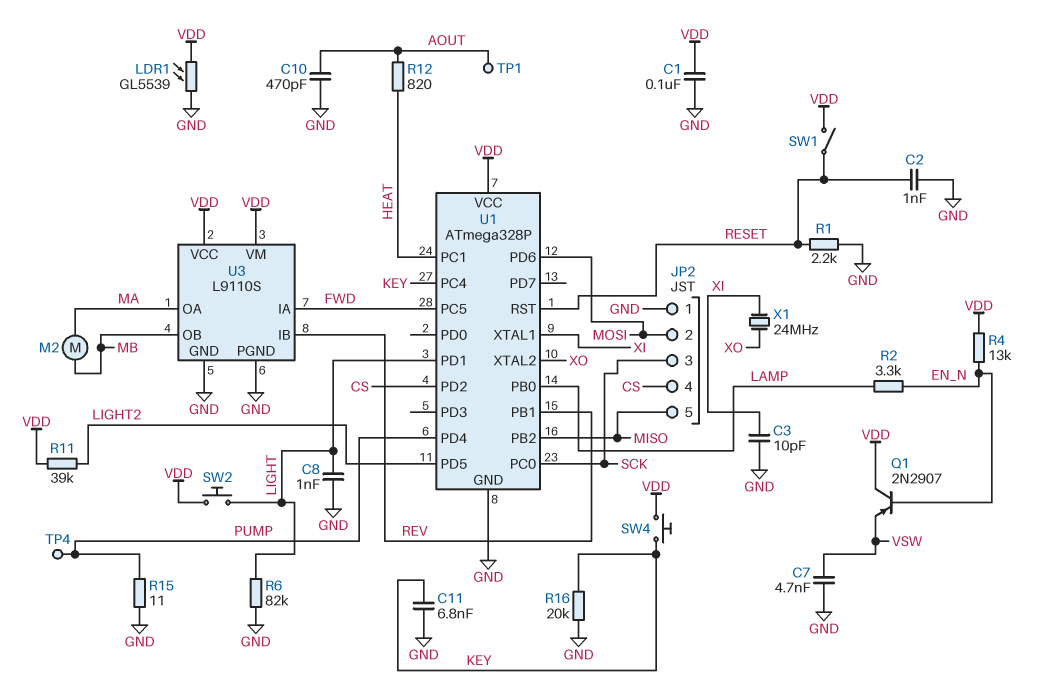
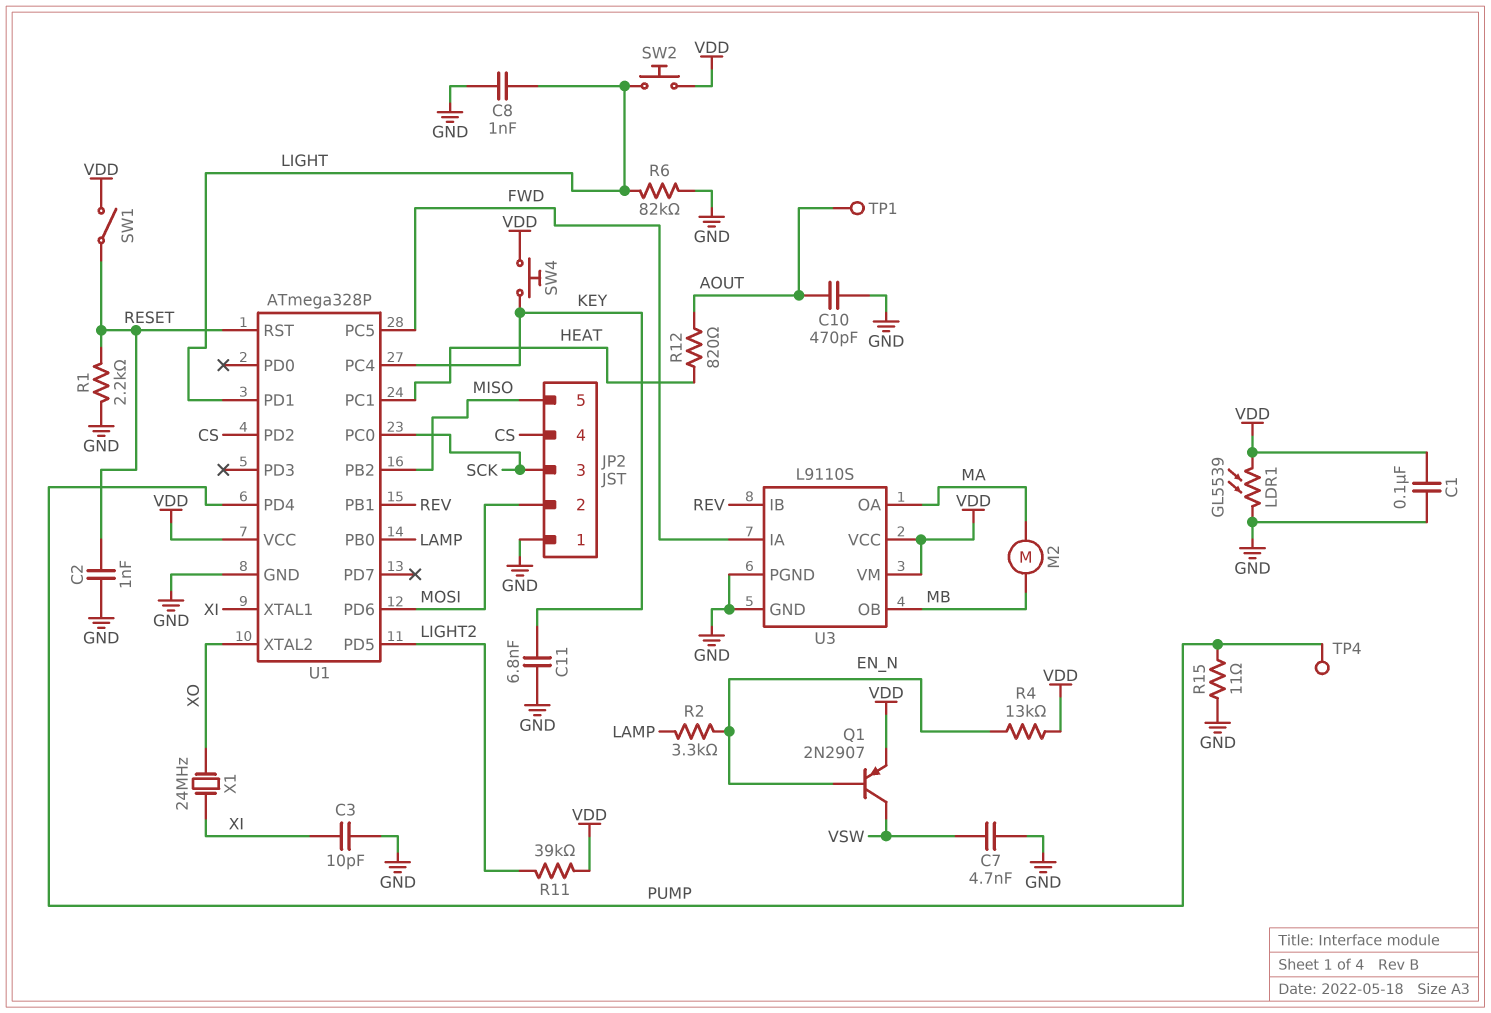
Q1: PNP 2N2907 (B EN_N, C VDD, E VSW) -> PNP 2N2907 (B EN_N, C VSW, E VDD)
R16: 20k (GND, KEY) -> none

